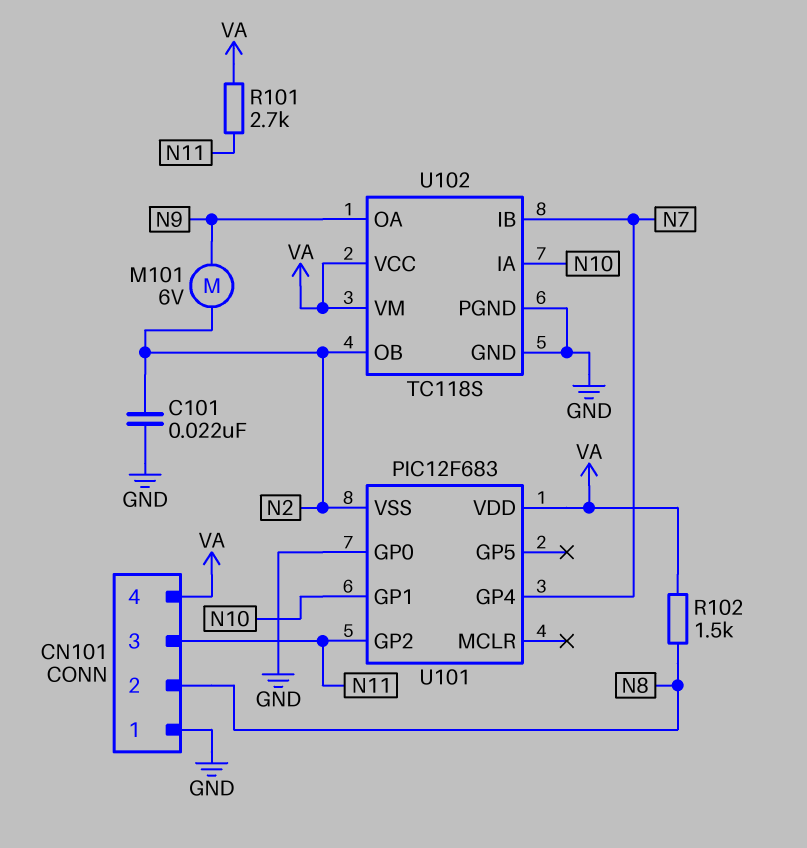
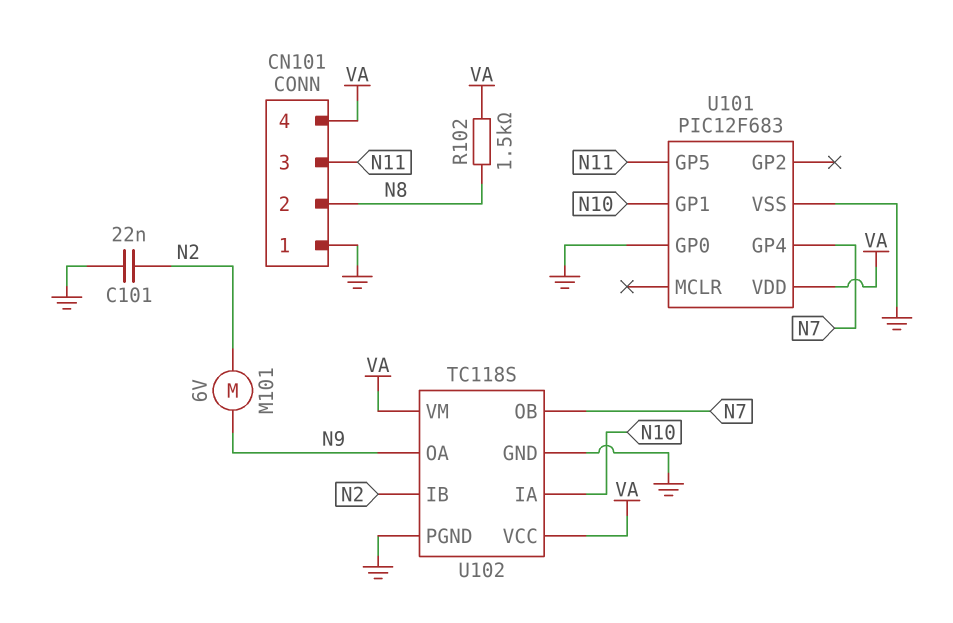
R101: 2.7k (N11, VA) -> none
U101 pin GP2: N11 -> none
U101 pin GP5: none -> N11
U101 pin VSS: N2 -> GND
U102 pin IB: N7 -> N2
U102 pin OB: N2 -> N7

